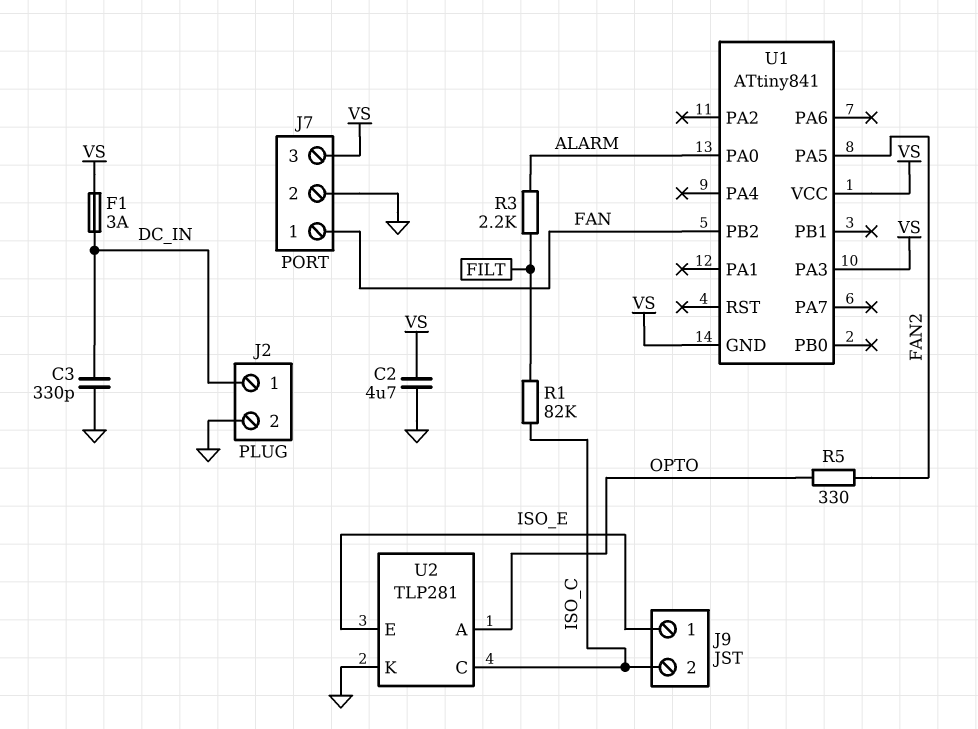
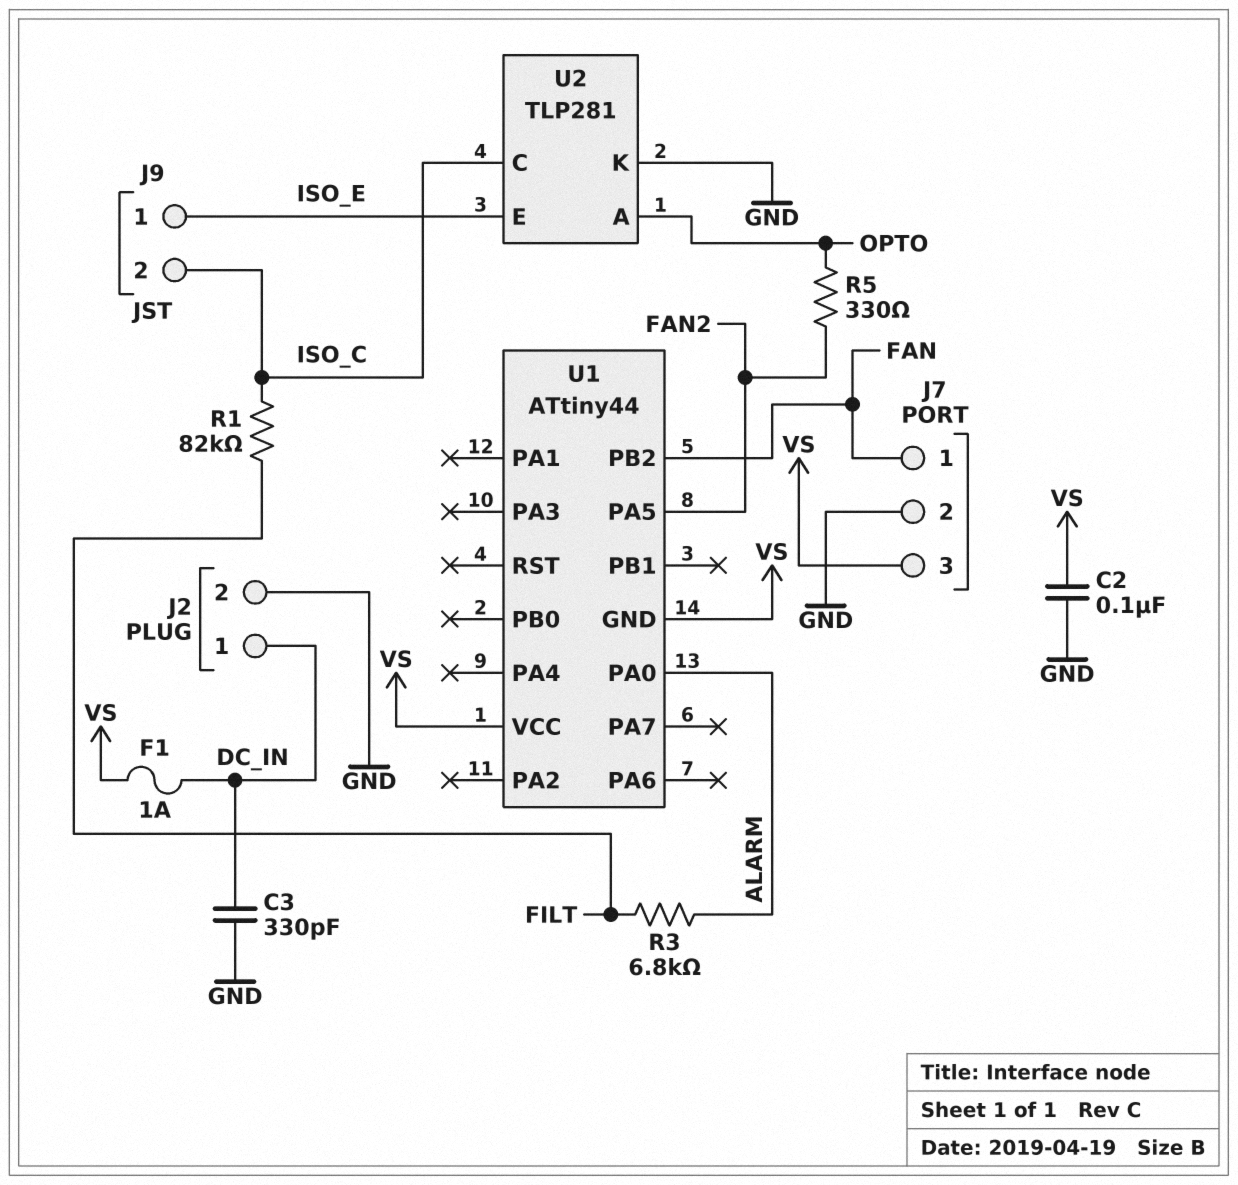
C2: 4.7uF (GND, VS) -> 100nF (GND, VS)
F1: 3A (DC_IN, VS) -> 1A (DC_IN, VS)
R3: 2.2k (ALARM, FILT) -> 6.8k (ALARM, FILT)
U1: ATtiny841 -> ATtiny44
U1 pin PA3: VS -> none

